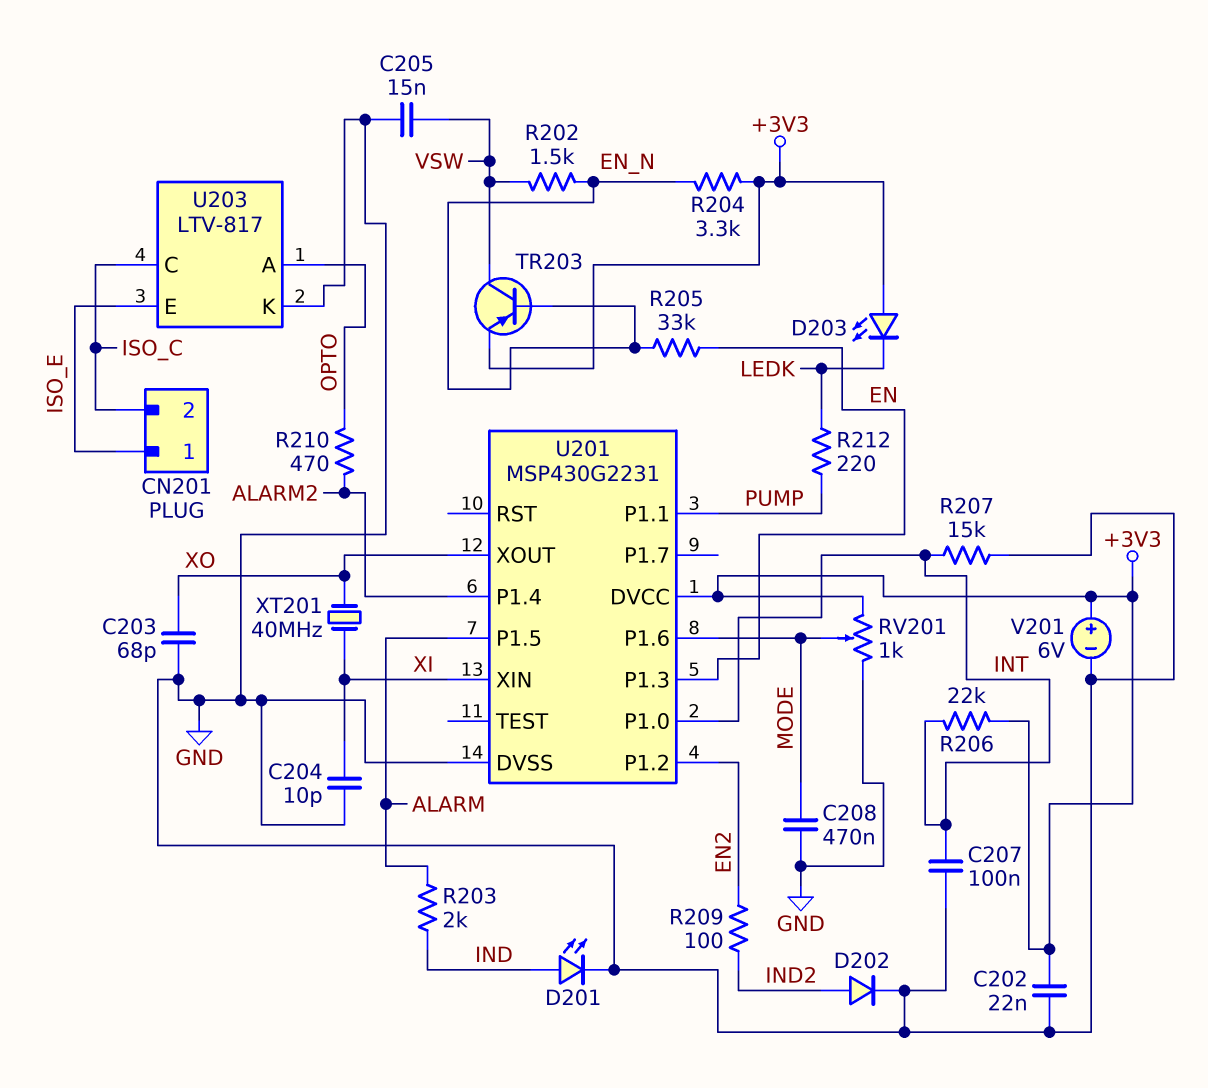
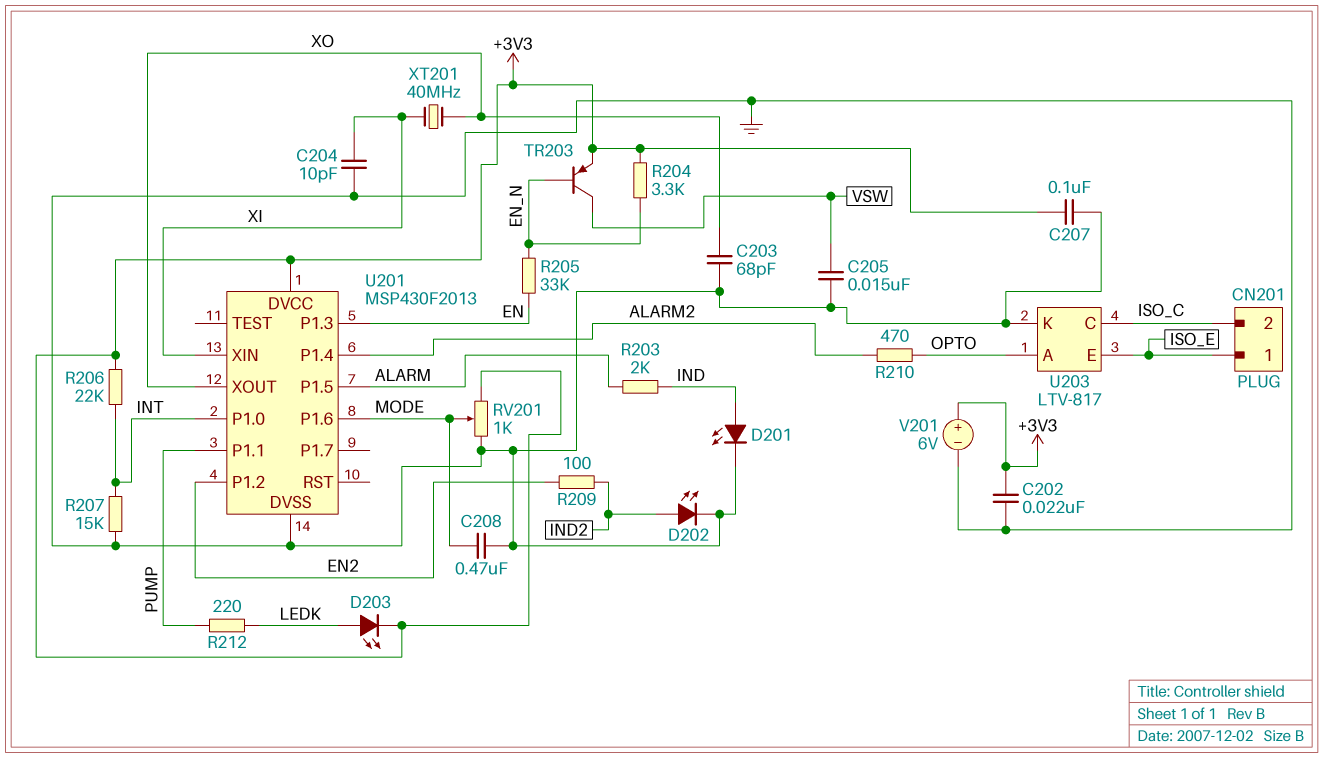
C207: 100nF (GND, INT) -> 100nF (+3V3, GND)
D202: diode (A IND2, K GND) -> LED (A IND2, K GND)
D203: LED (A +3V3, K LEDK) -> LED (A LEDK, K +3V3)
R202: 1.5k (EN_N, VSW) -> none
U201: MSP430G2231 -> MSP430F2013

